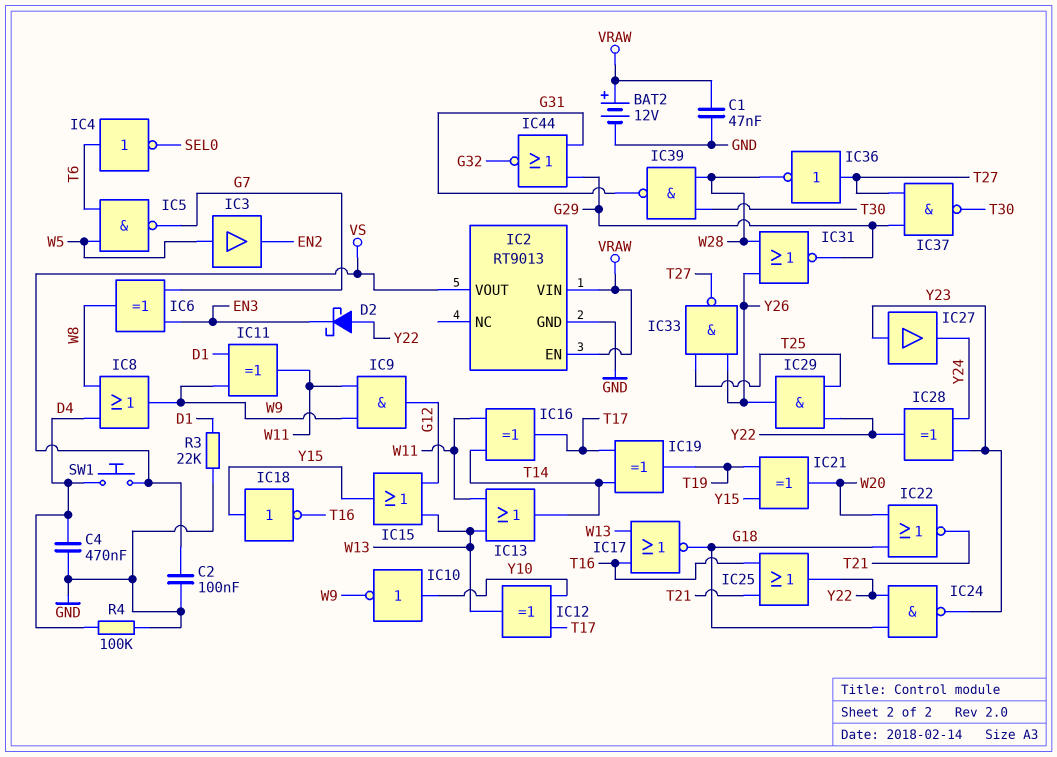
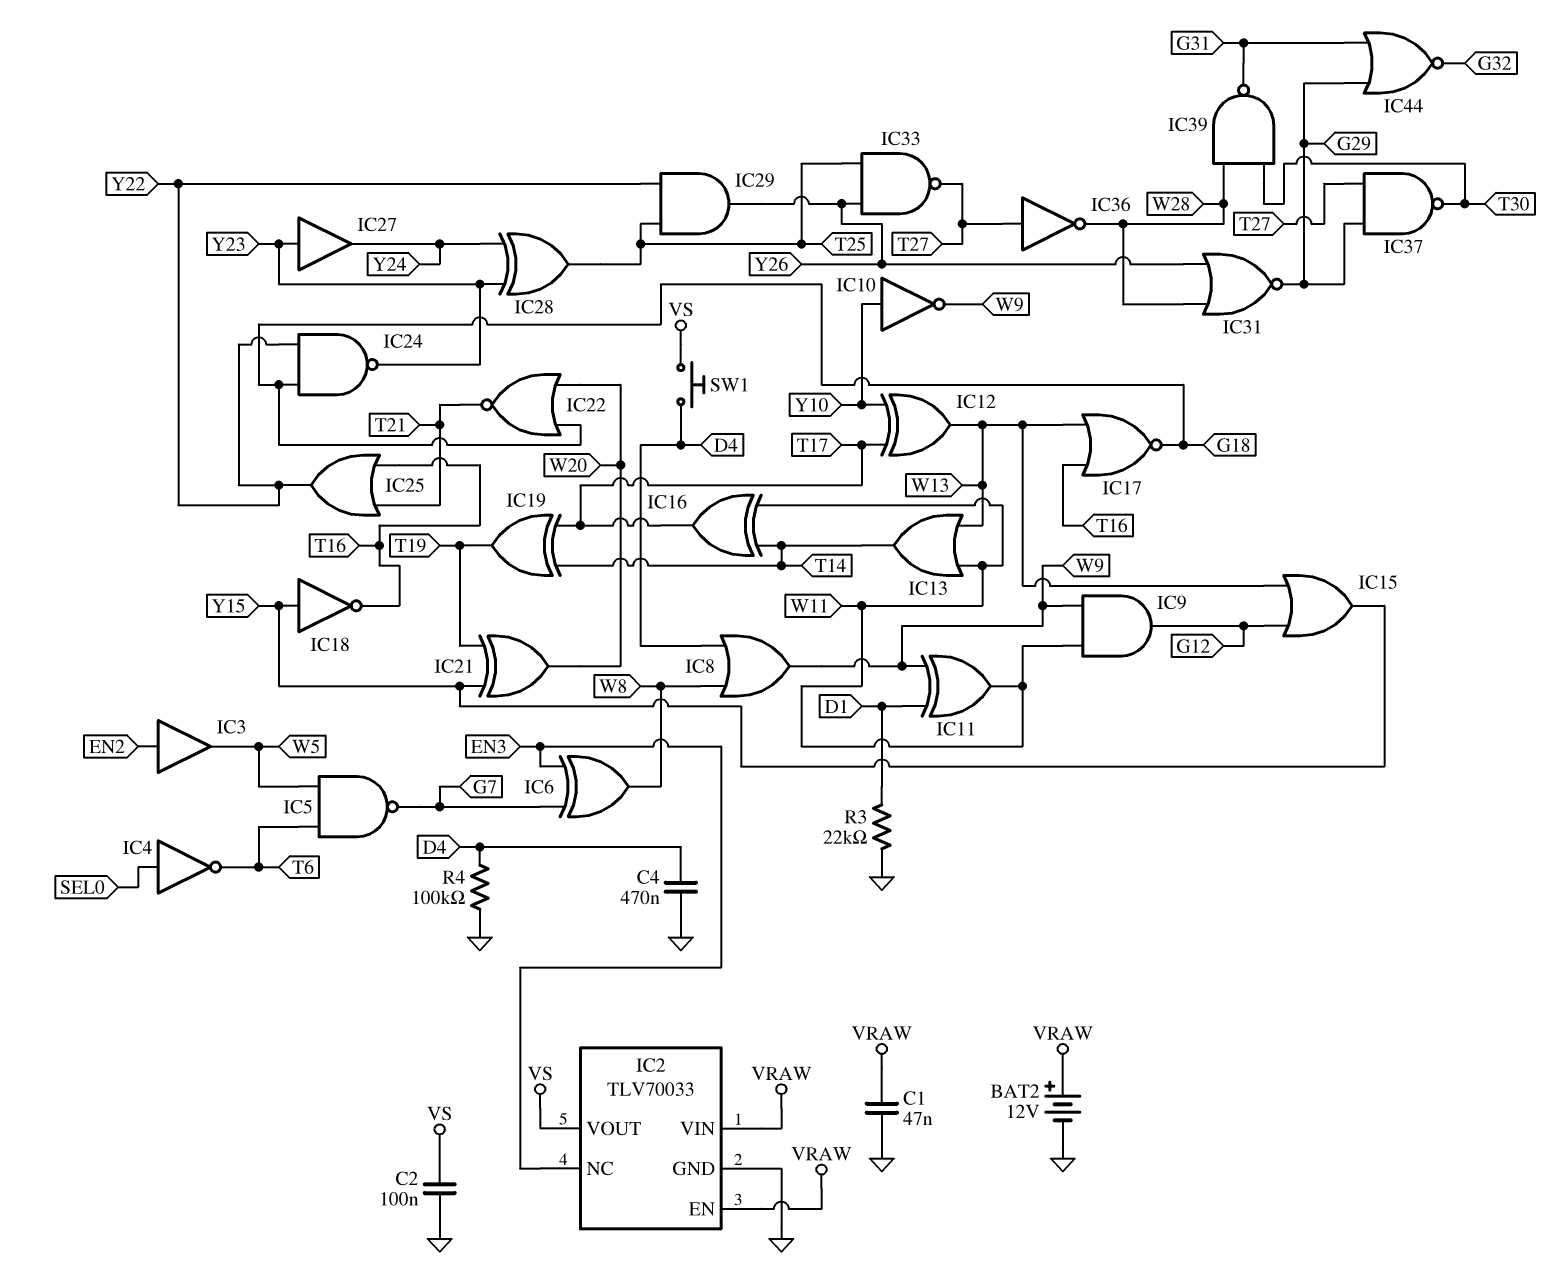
D2: schottky (A Y22, K EN3) -> none
IC2: RT9013 -> TLV70033
IC2 pin NC: none -> EN3
IC3: buffer (in W5, out EN2) -> buffer (in EN2, out W5)
IC4: NOT (in T6, out SEL0) -> NOT (in SEL0, out T6)
IC28: XOR (in Y23, in Y24, out Y22) -> XOR (in Y23, in Y24, out T25)

